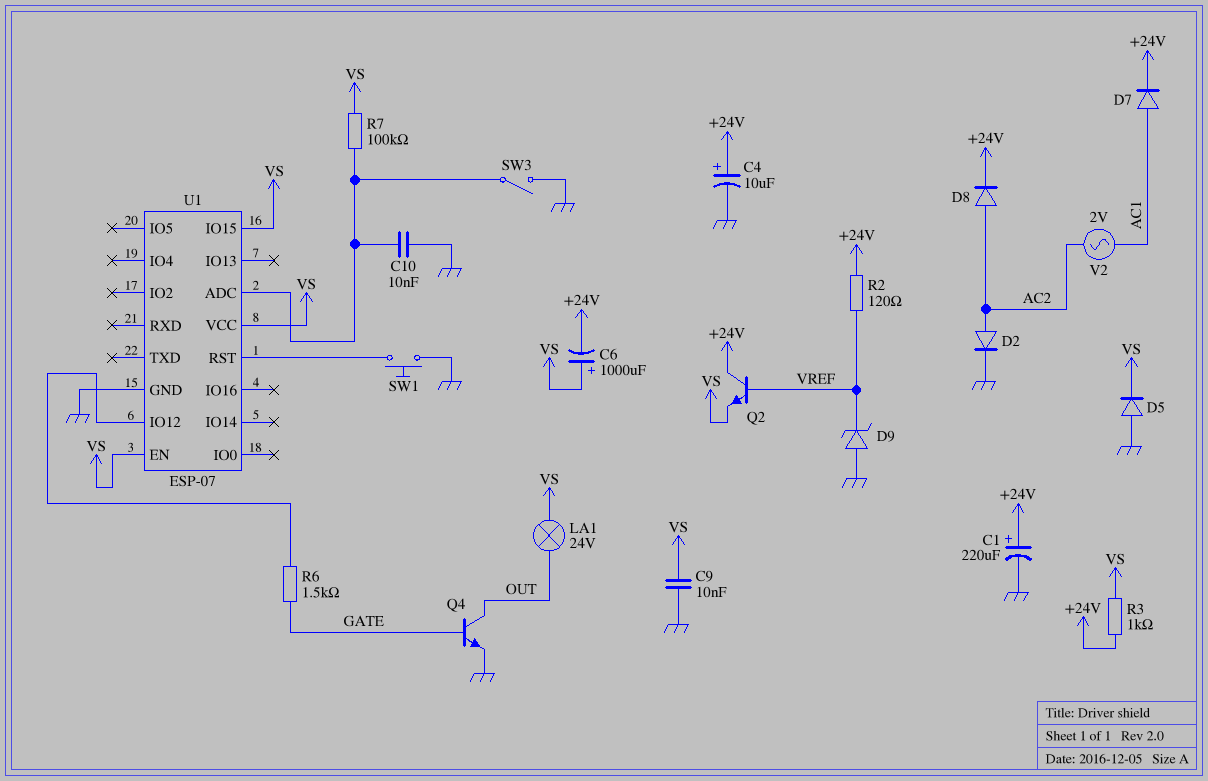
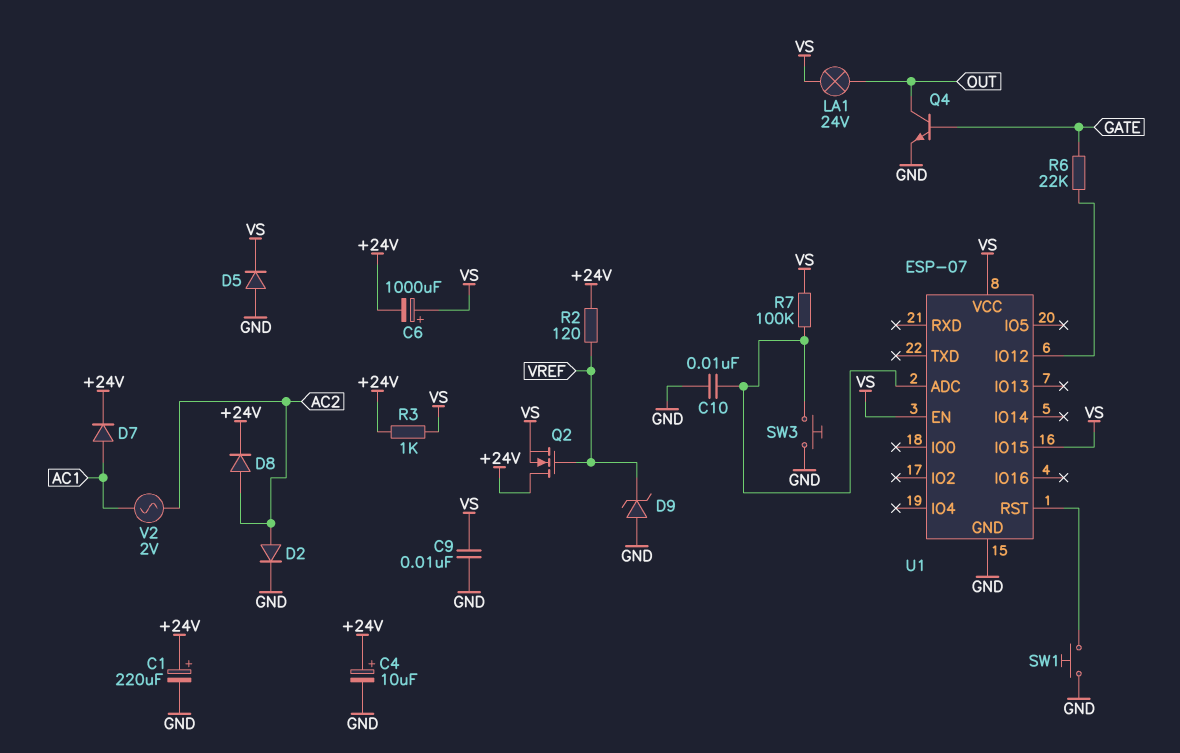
Q2: NPN (B VREF, C +24V, E VS) -> NMOS (G VREF, D +24V, S VS)
R6: 1.5k (GATE, U1/IO12) -> 22k (GATE, U1/IO12)
SW3: switch (GND, U1/ADC) -> button (GND, U1/ADC)

